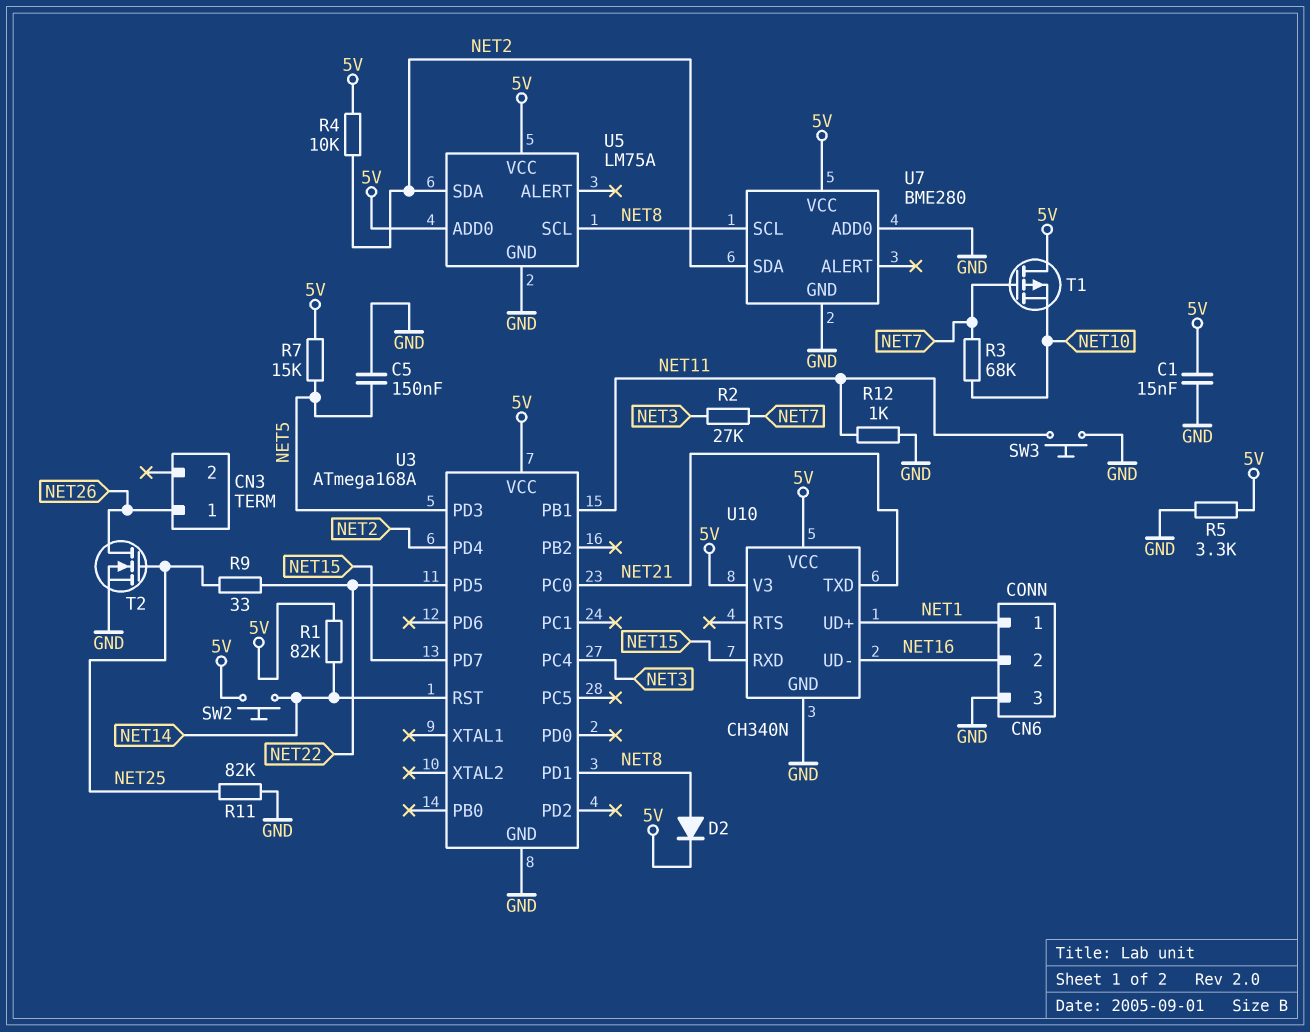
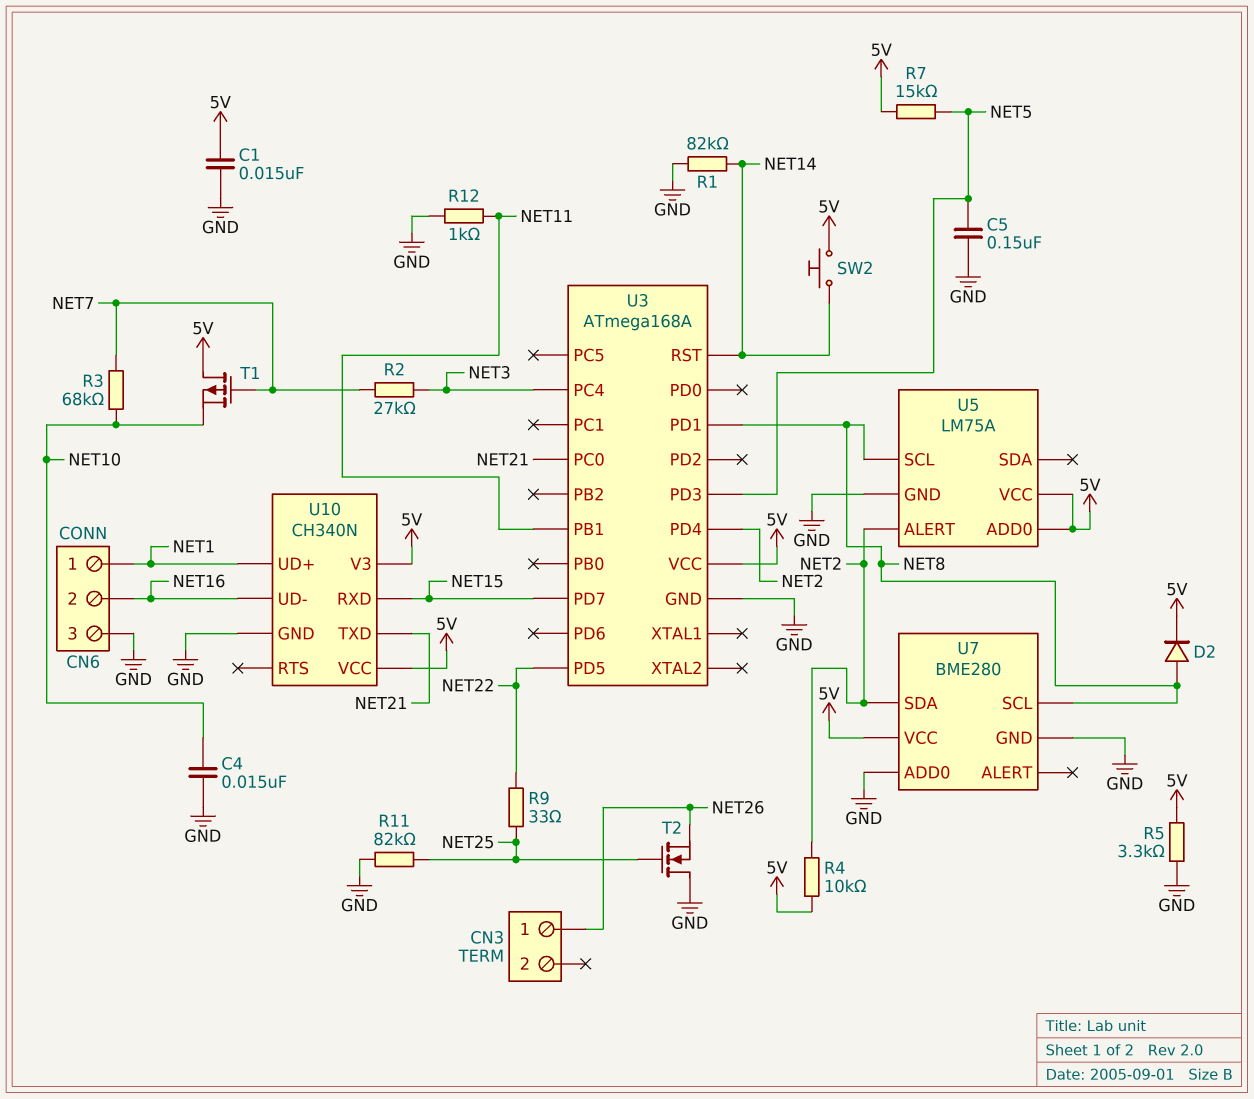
C4: none -> 15nF (GND, NET10)
R1: 82k (5V, NET14) -> 82k (GND, NET14)
SW3: button (GND, NET11) -> none
T2: NMOS (G NET25, D NET26, S GND) -> NMOS (G NET25, D GND, S NET26)
U5 pin ALERT: none -> NET2
U5 pin SDA: NET2 -> none

